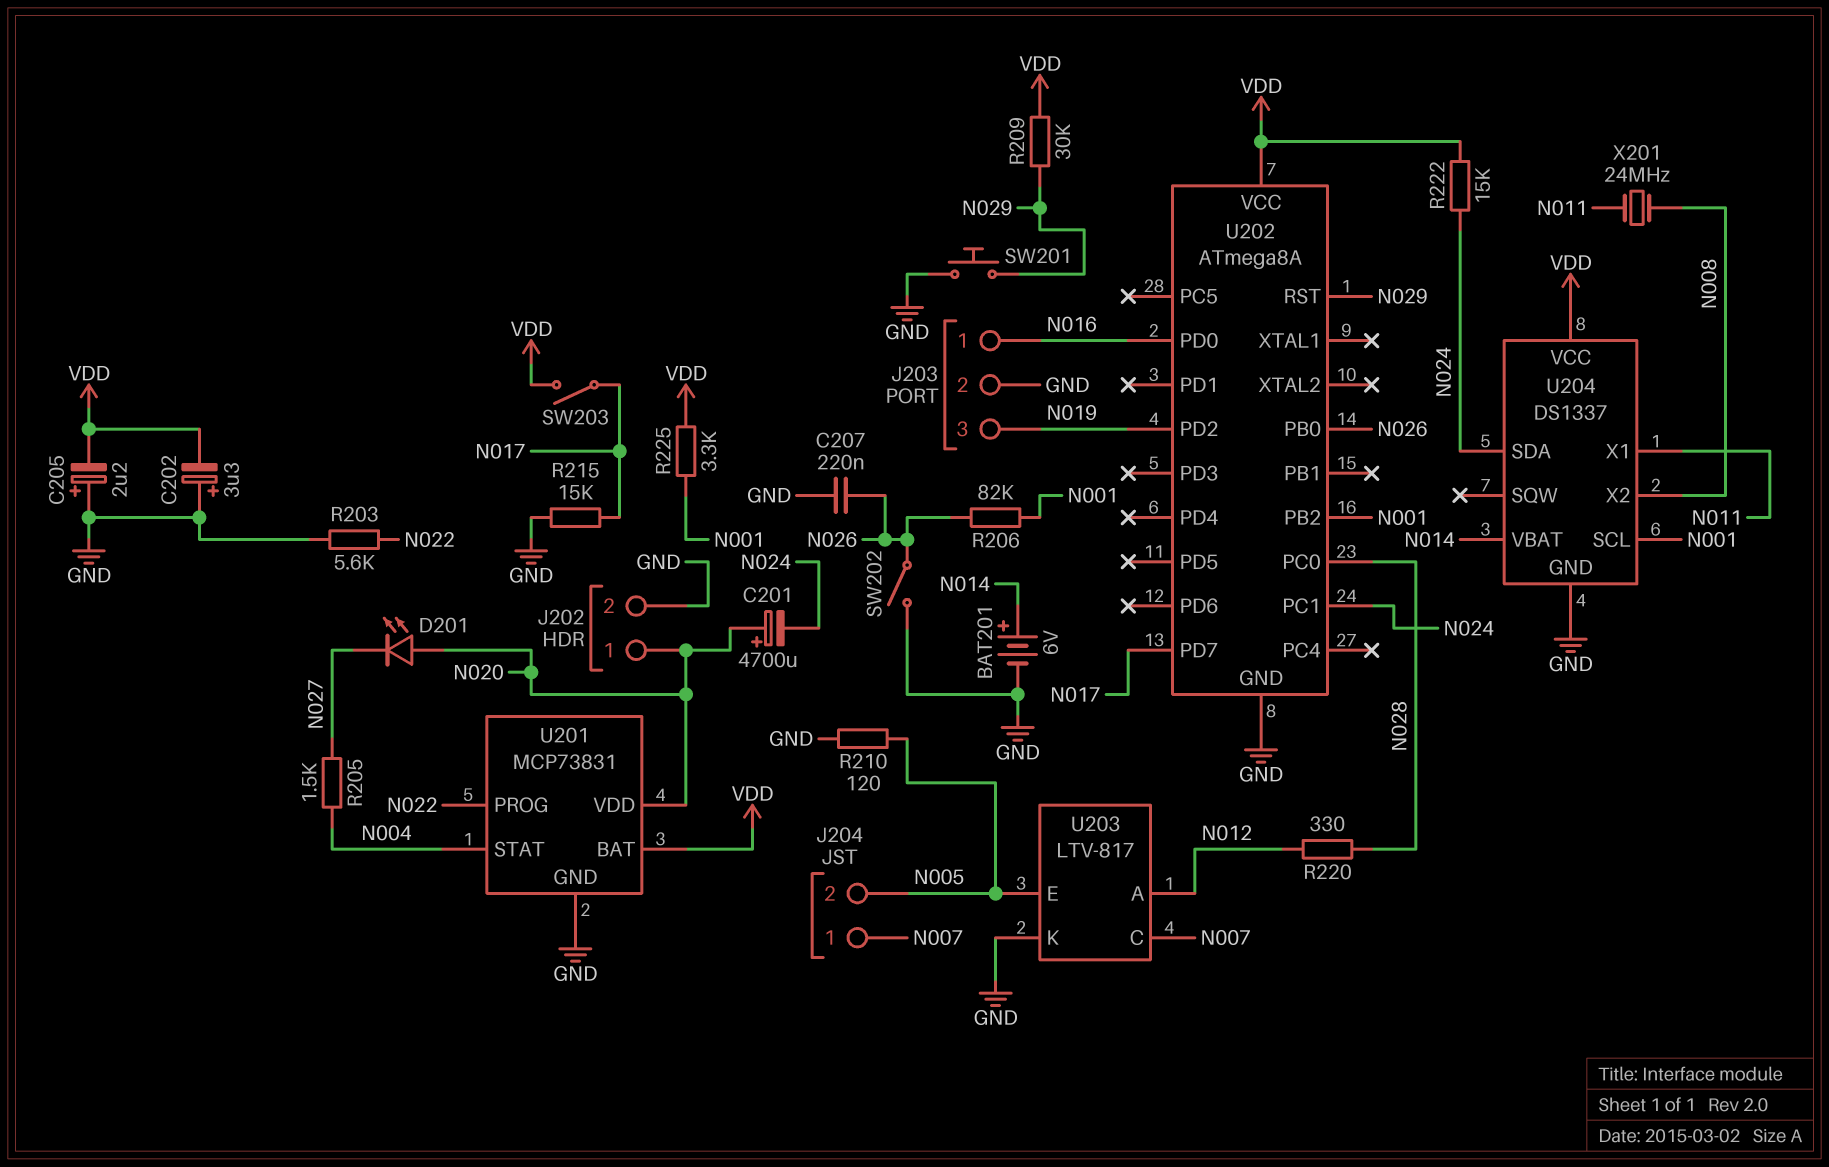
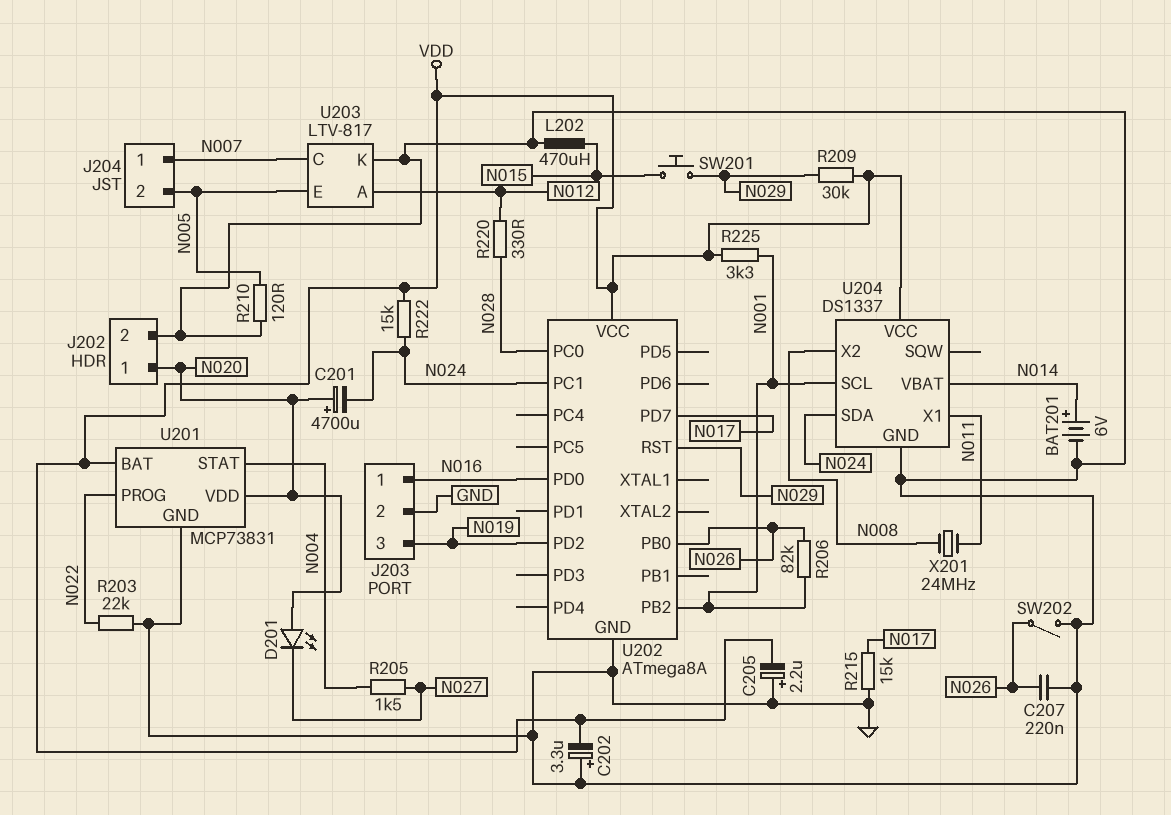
L202: none -> 470uH (GND, N015)
R203: 5.6k (GND, N022) -> 22k (GND, N022)
SW201: button (GND, N029) -> button (N015, N029)
SW203: switch (N017, VDD) -> none

